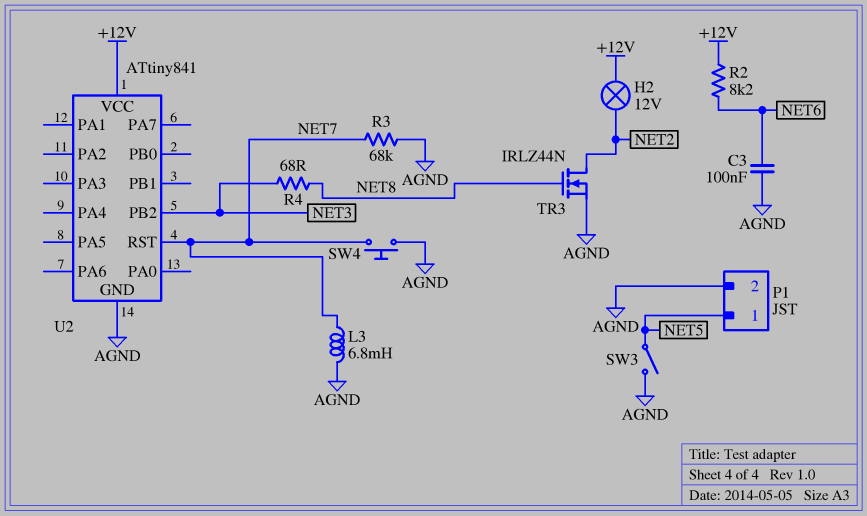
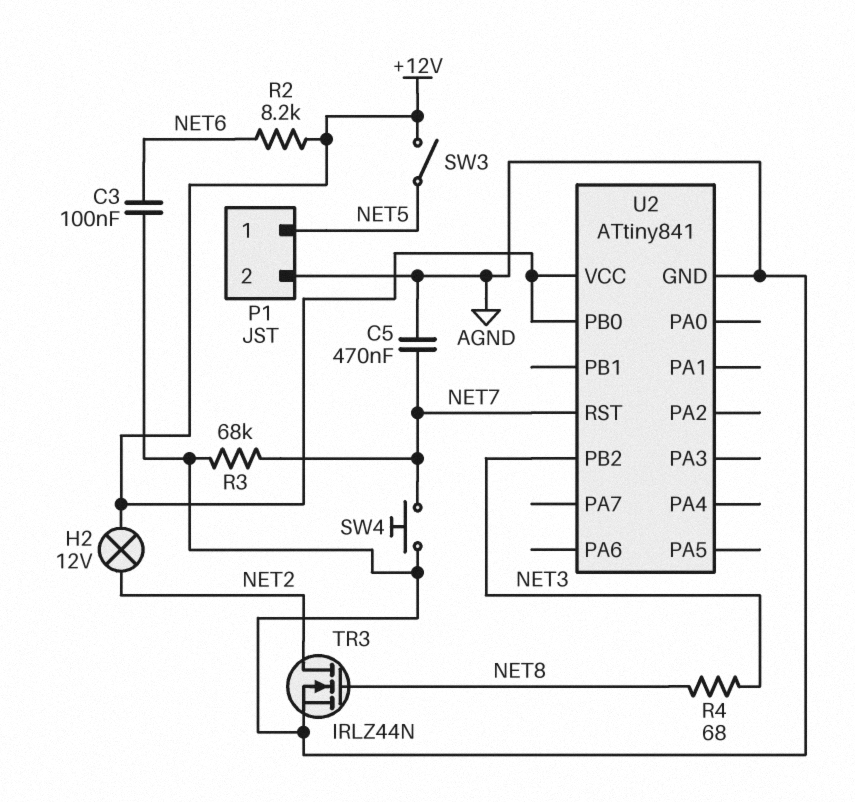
C5: none -> 470nF (AGND, NET7)
L3: 6.8mH (AGND, NET7) -> none
SW3: switch (AGND, NET5) -> switch (+12V, NET5)
U2 pin PB0: none -> +12V

